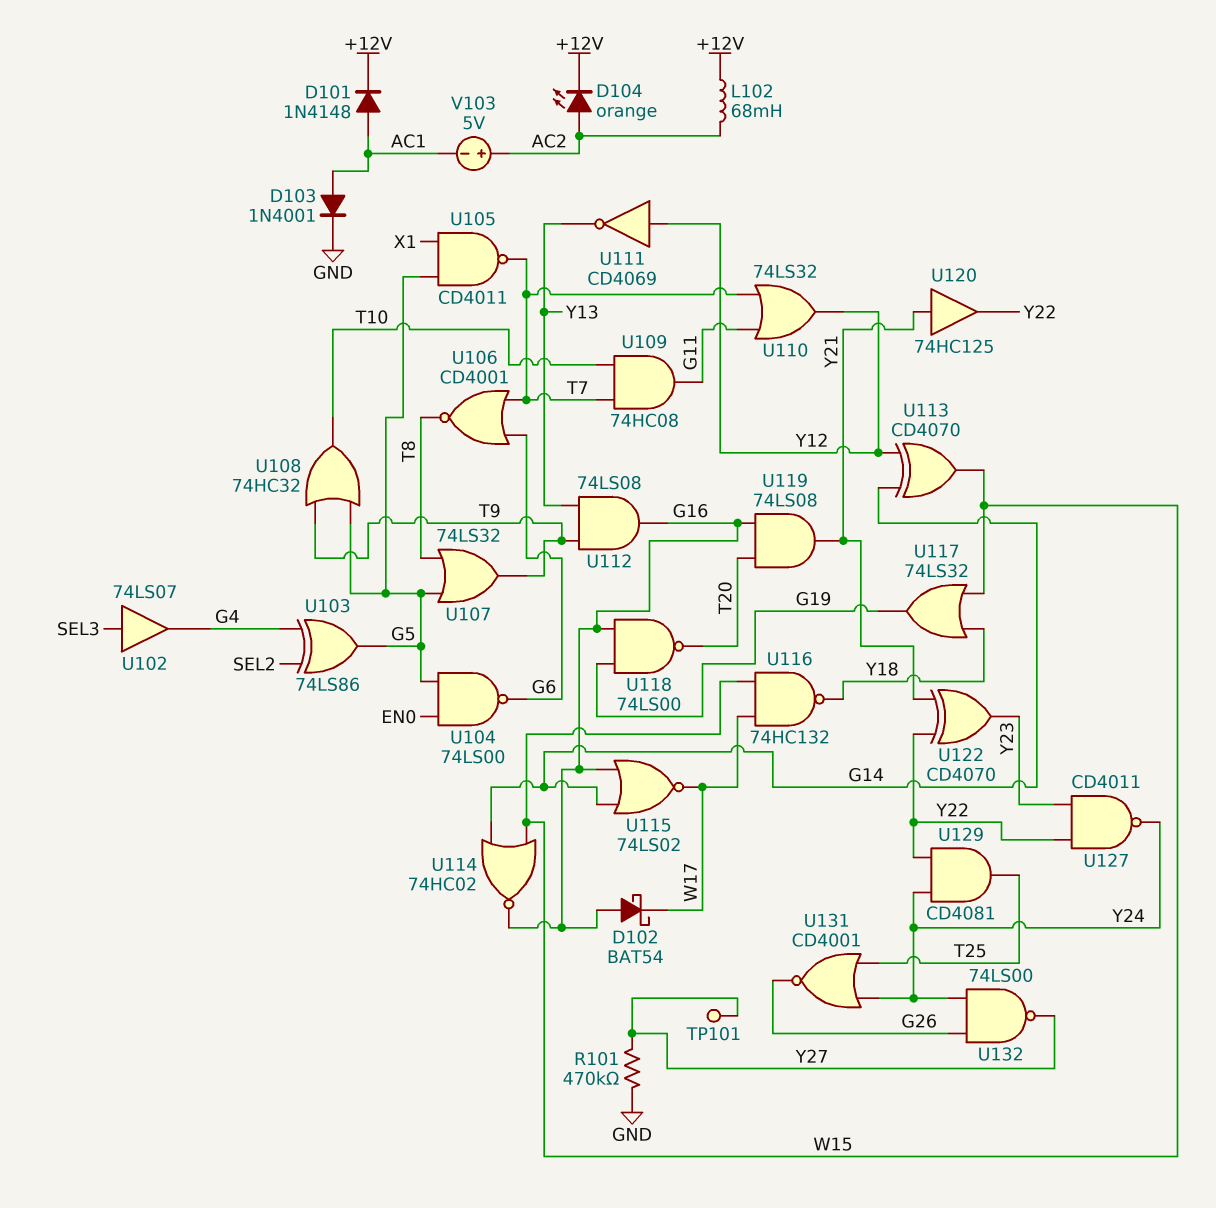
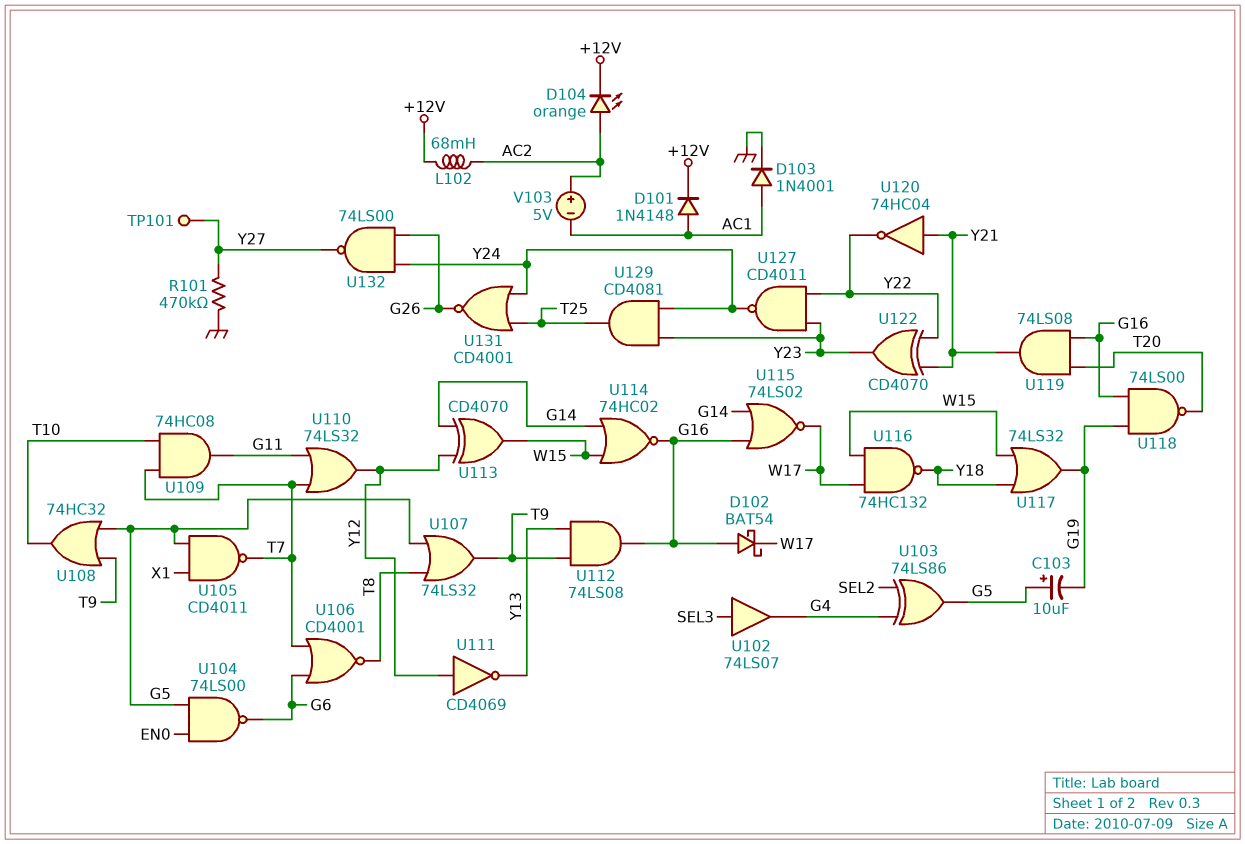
C103: none -> 10uF (plus G5, minus G19)
U120: buffer 74HC125 (in Y21, out Y22) -> NOT 74HC04 (in Y21, out Y22)
U129: AND CD4081 (in Y22, in Y24, out T25) -> AND CD4081 (in Y23, in Y24, out T25)

